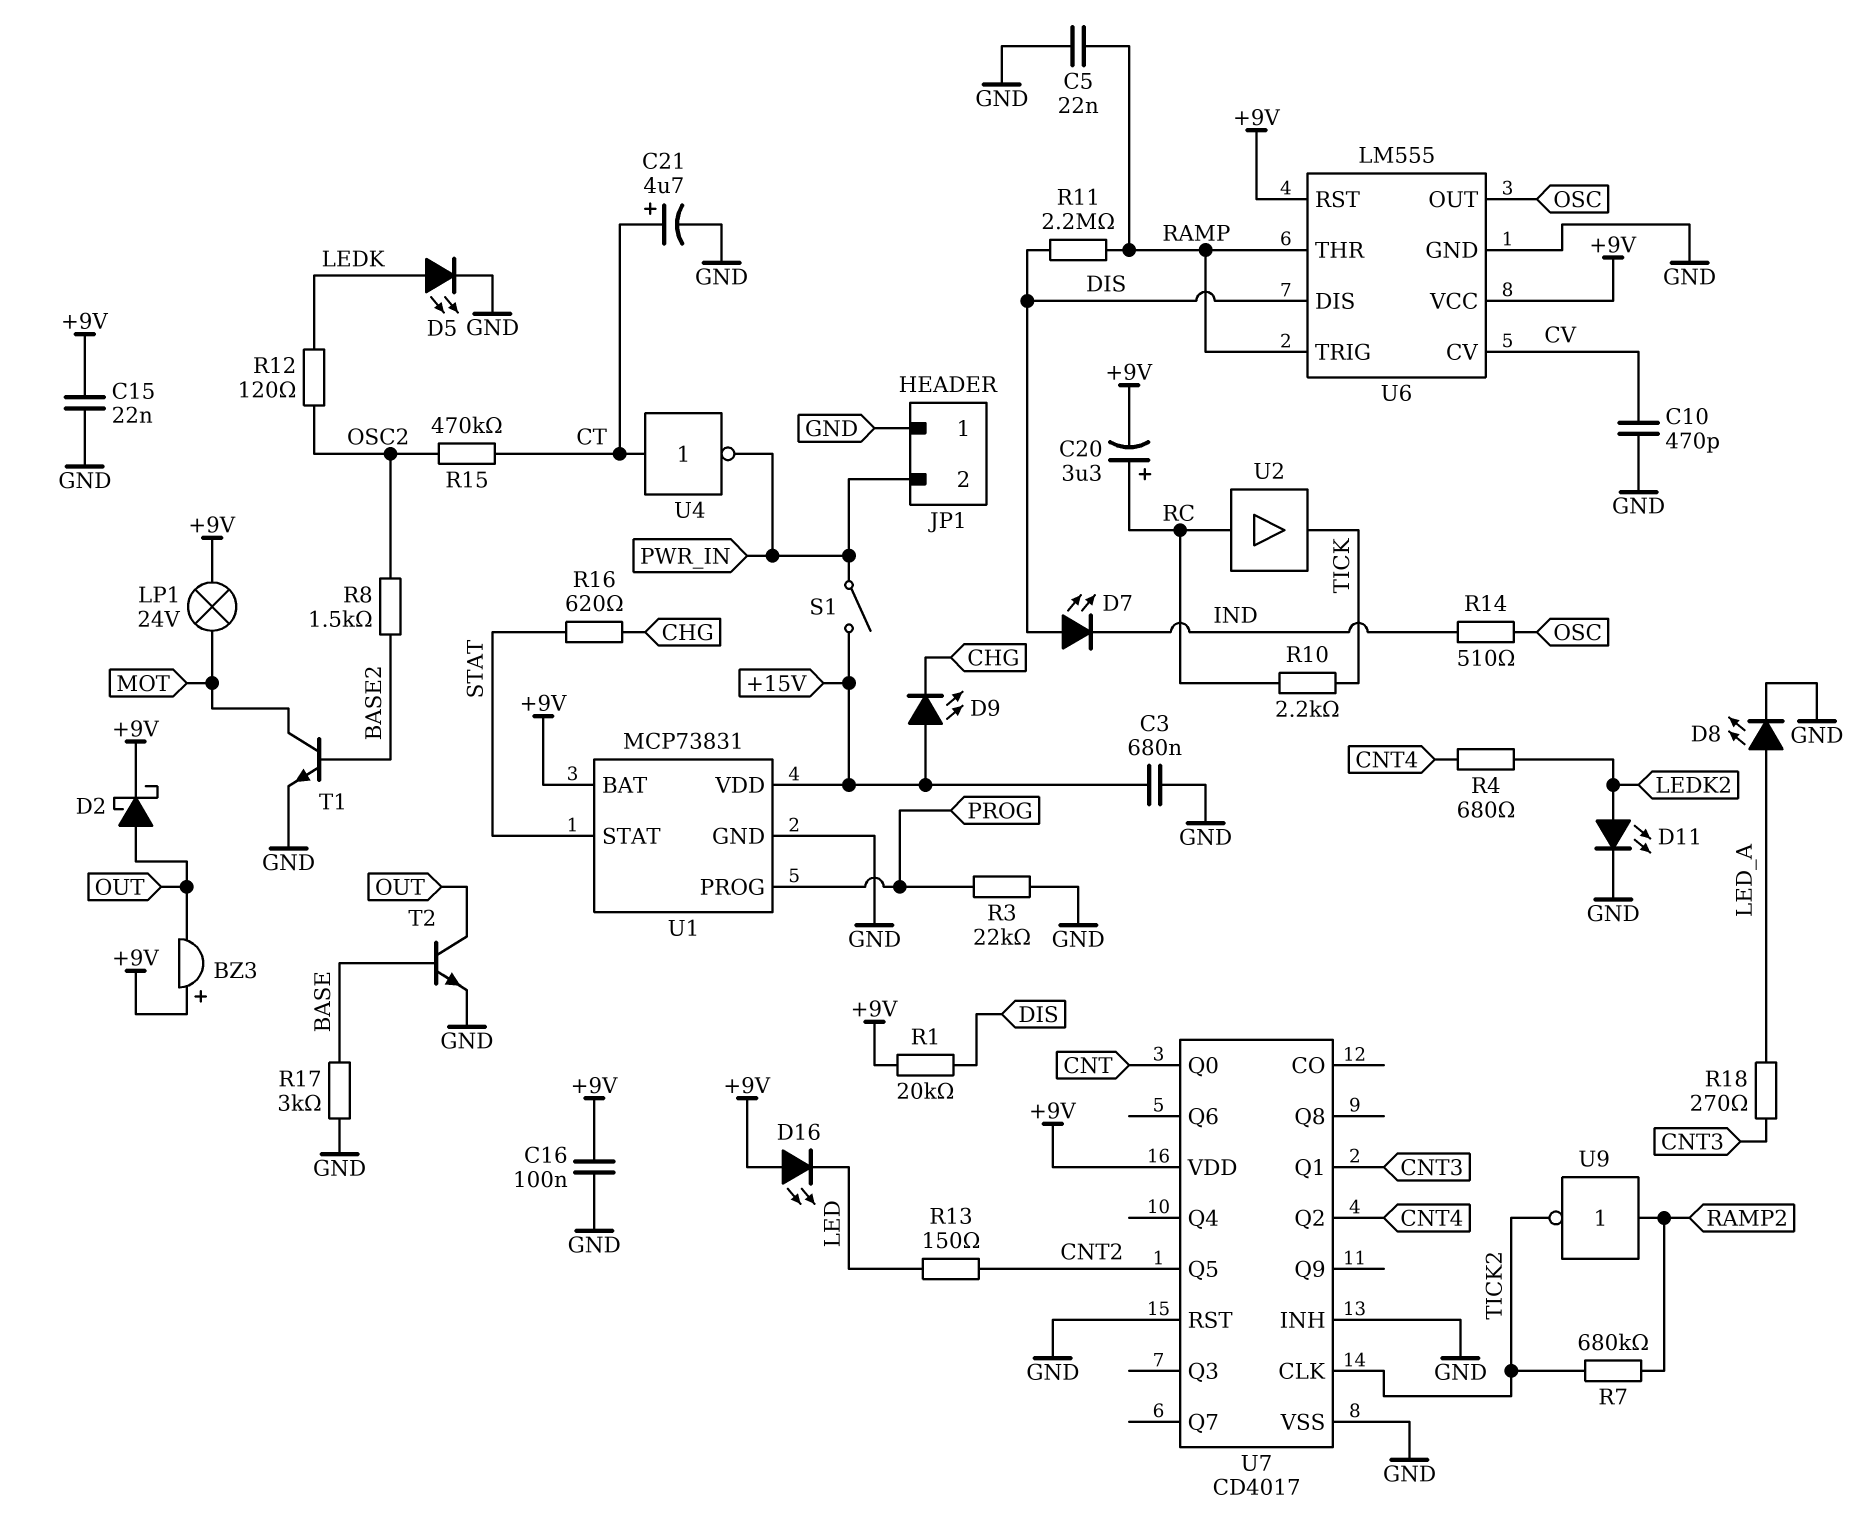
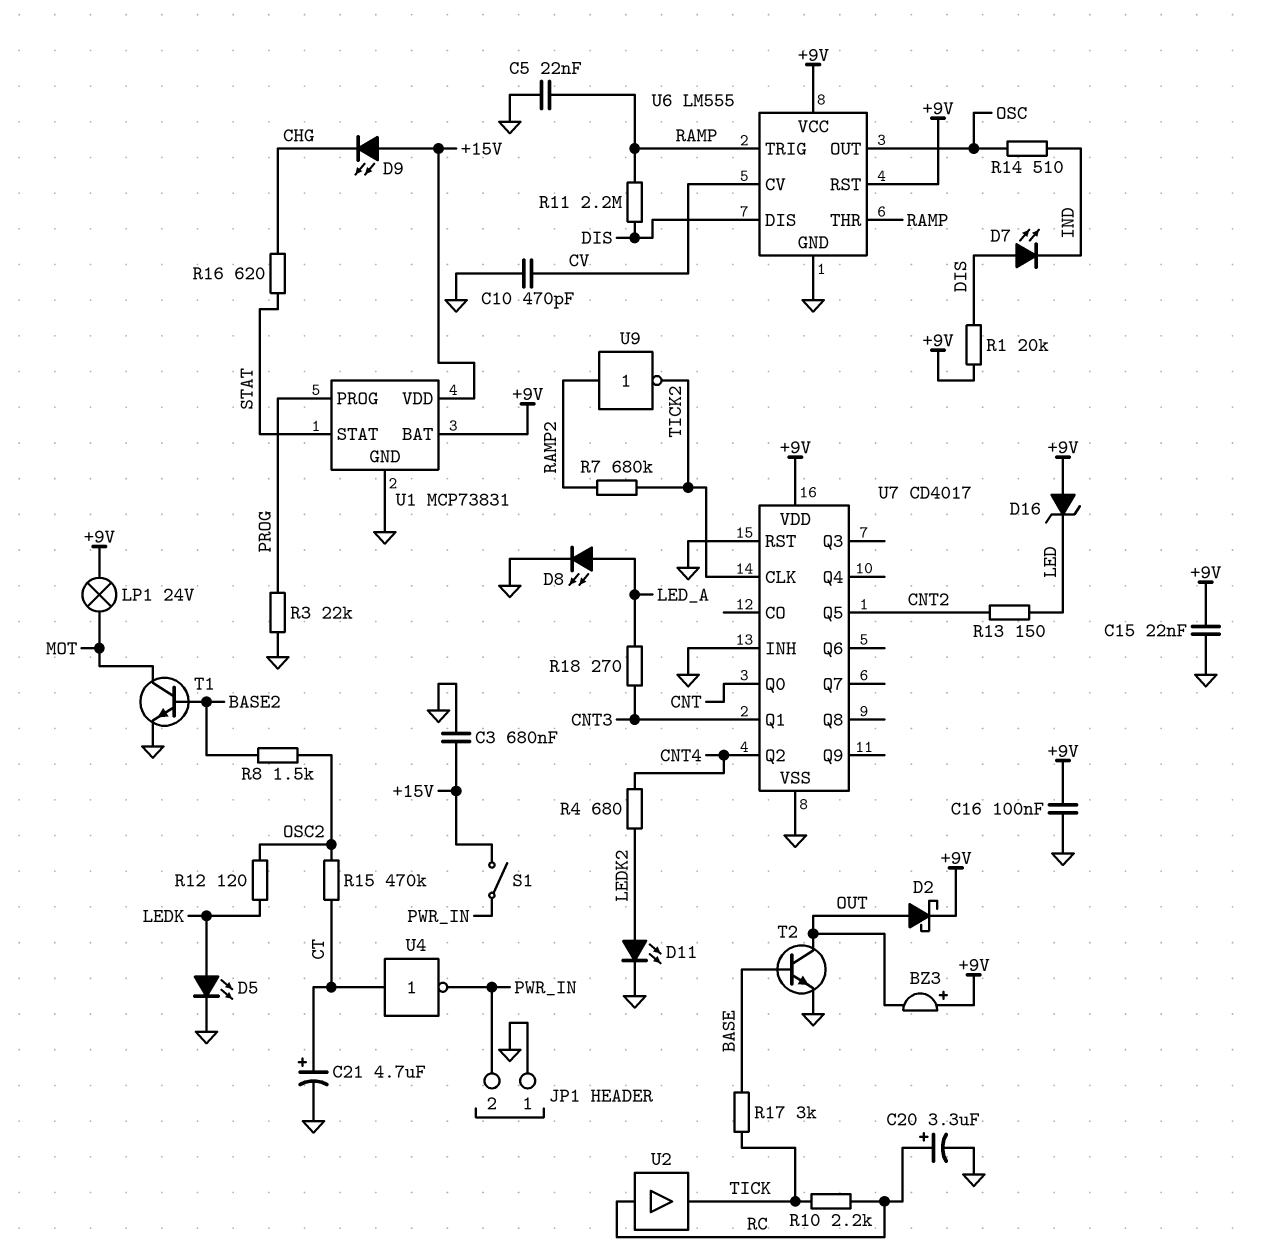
C20: 3.3uF (plus RC, minus +9V) -> 3.3uF (plus RC, minus GND)
D16: LED (A +9V, K LED) -> zener (A +9V, K LED)
R17: 3k (BASE, GND) -> 3k (BASE, TICK)

